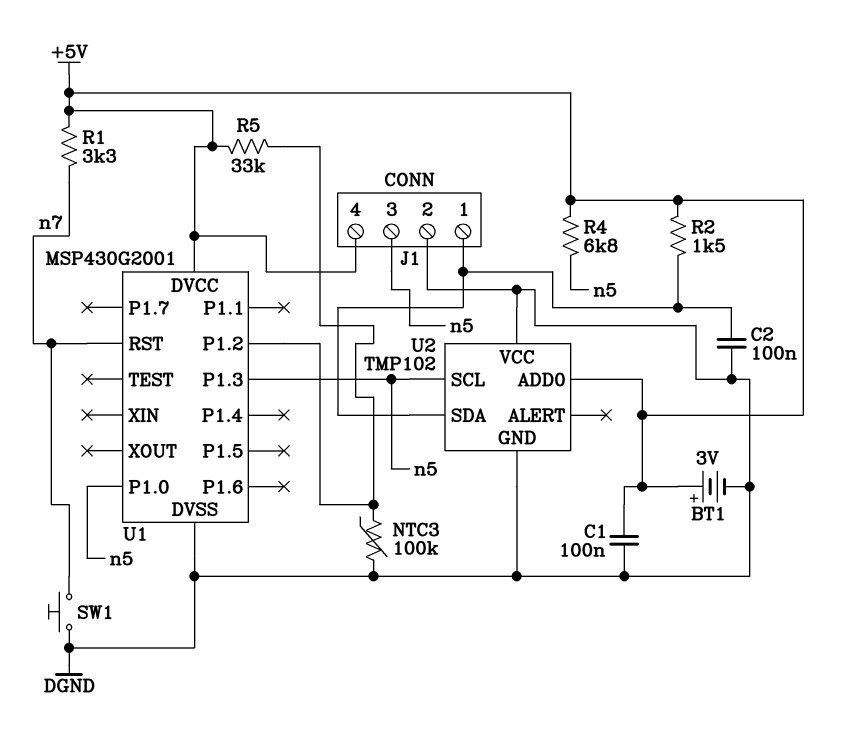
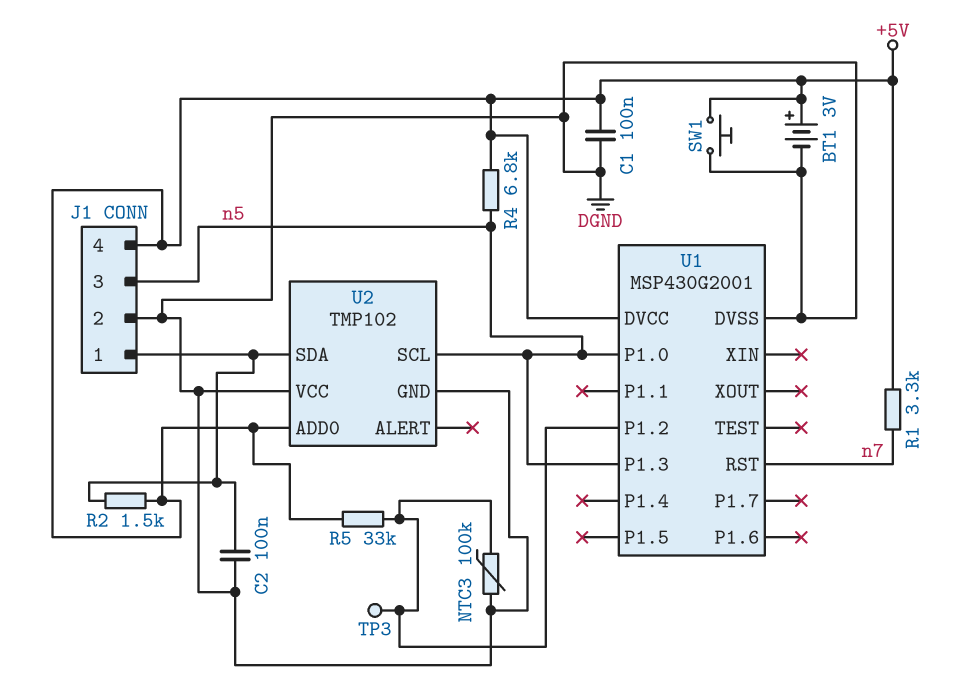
SW1: button (DGND, n7) -> button (+5V, DGND)
TP3: none -> test point (U1/P1.2)

